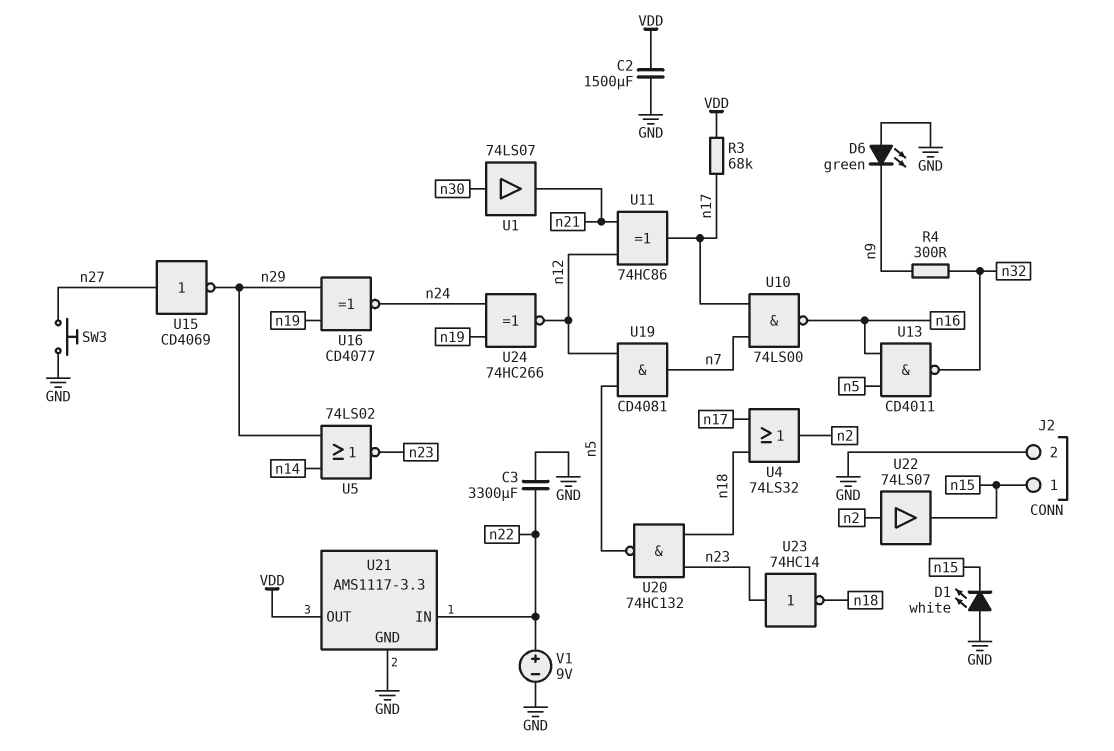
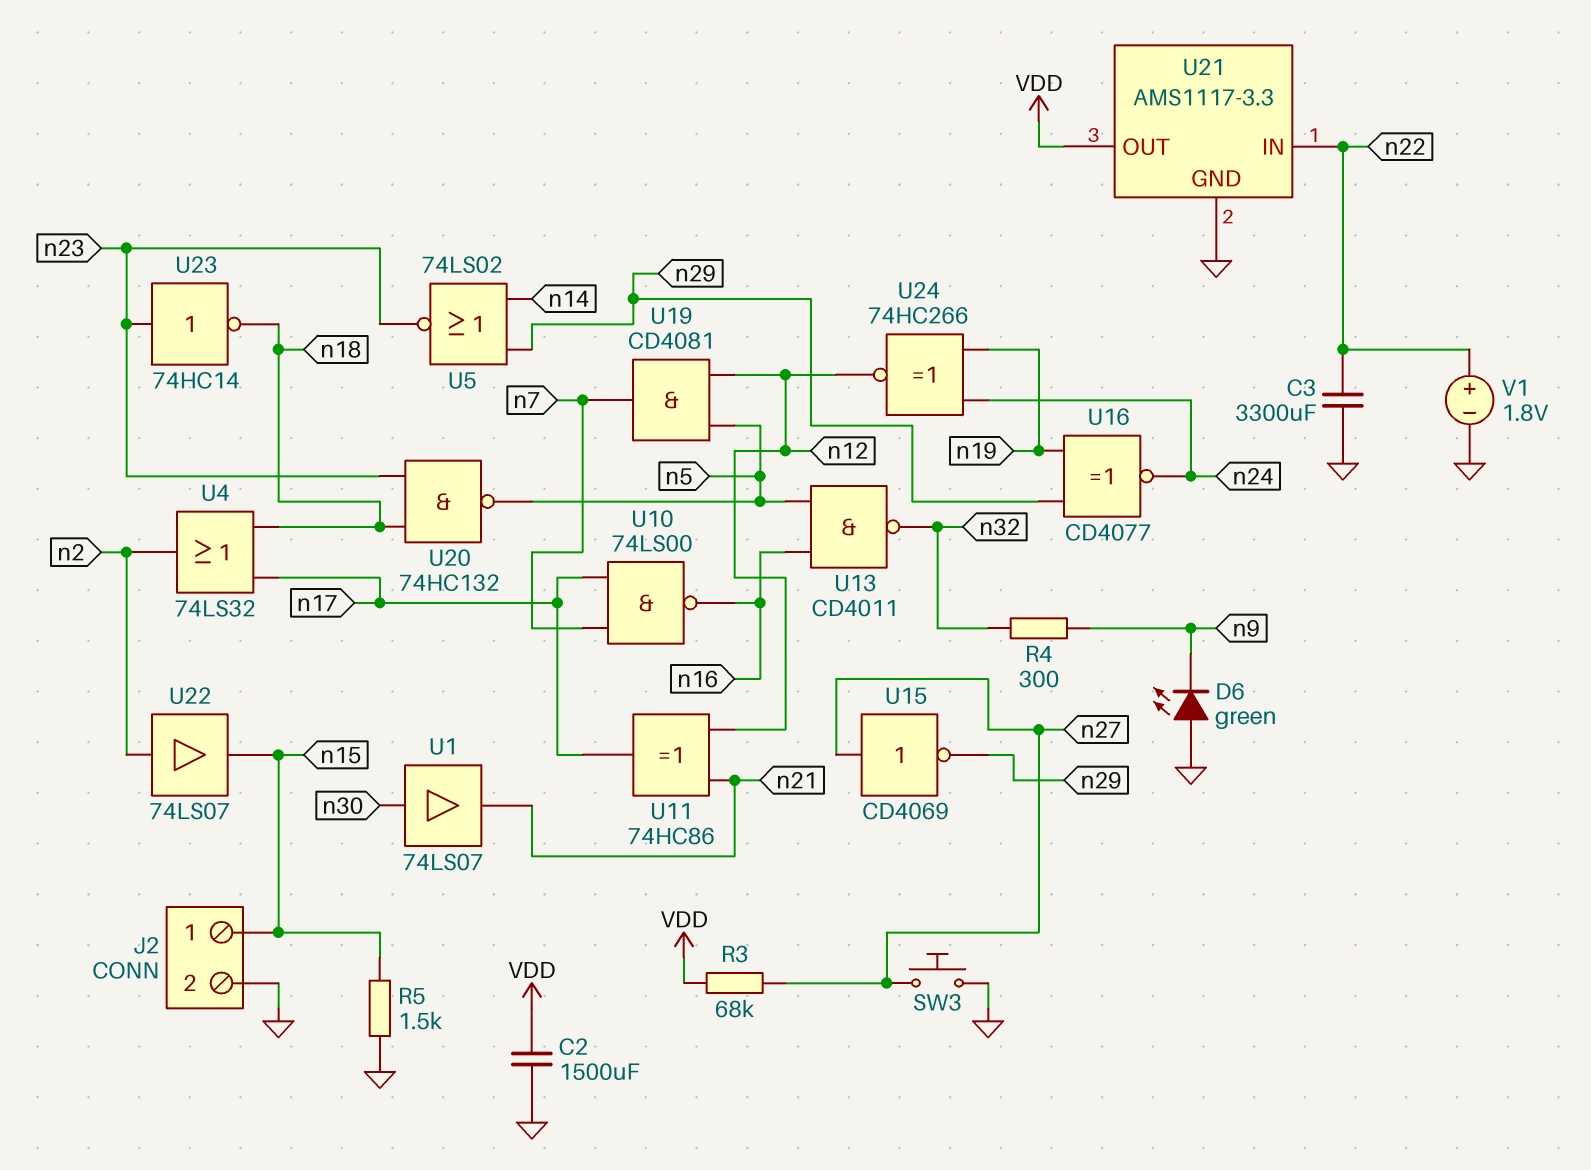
D1: LED white (A GND, K n15) -> none
R3: 68k (VDD, n17) -> 68k (VDD, n27)
R5: none -> 1.5k (GND, n15)
V1: 9V (plus n22, minus GND) -> 1.8V (plus n22, minus GND)

